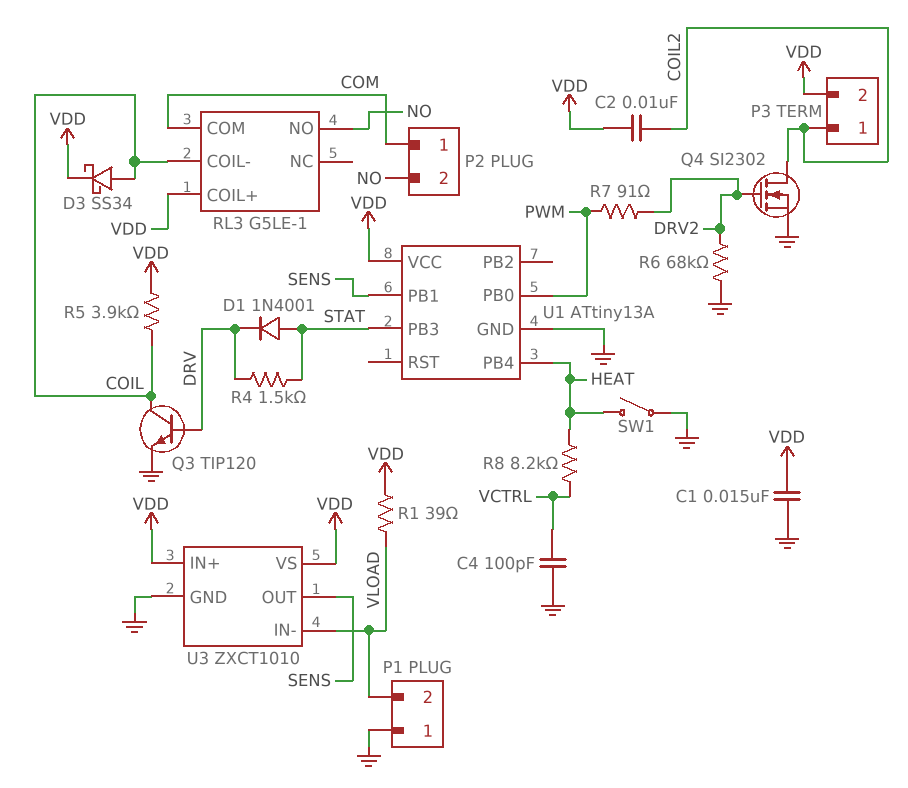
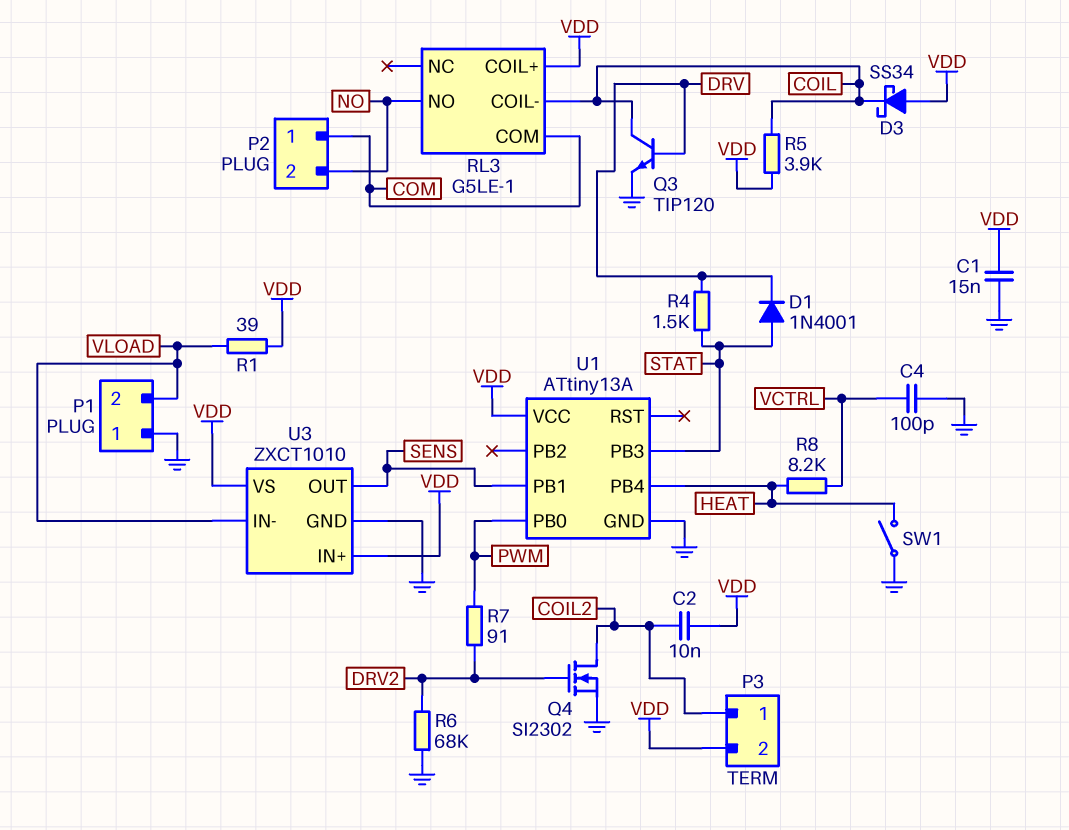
D3: schottky SS34 (A COIL, K VDD) -> schottky SS34 (A VDD, K COIL)

